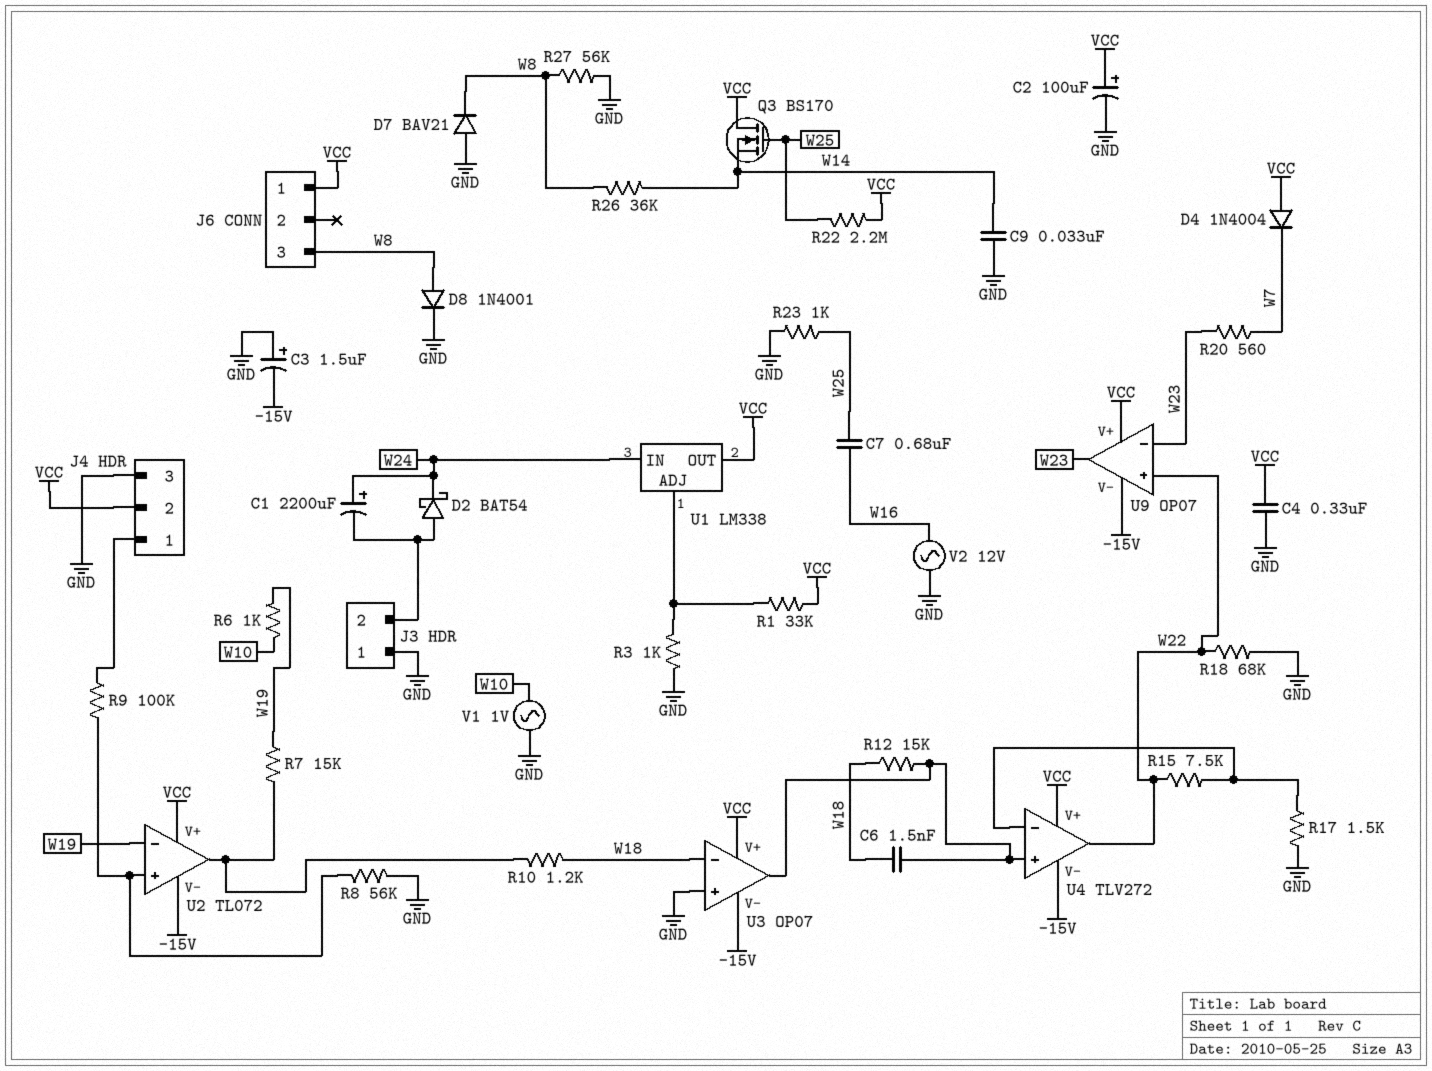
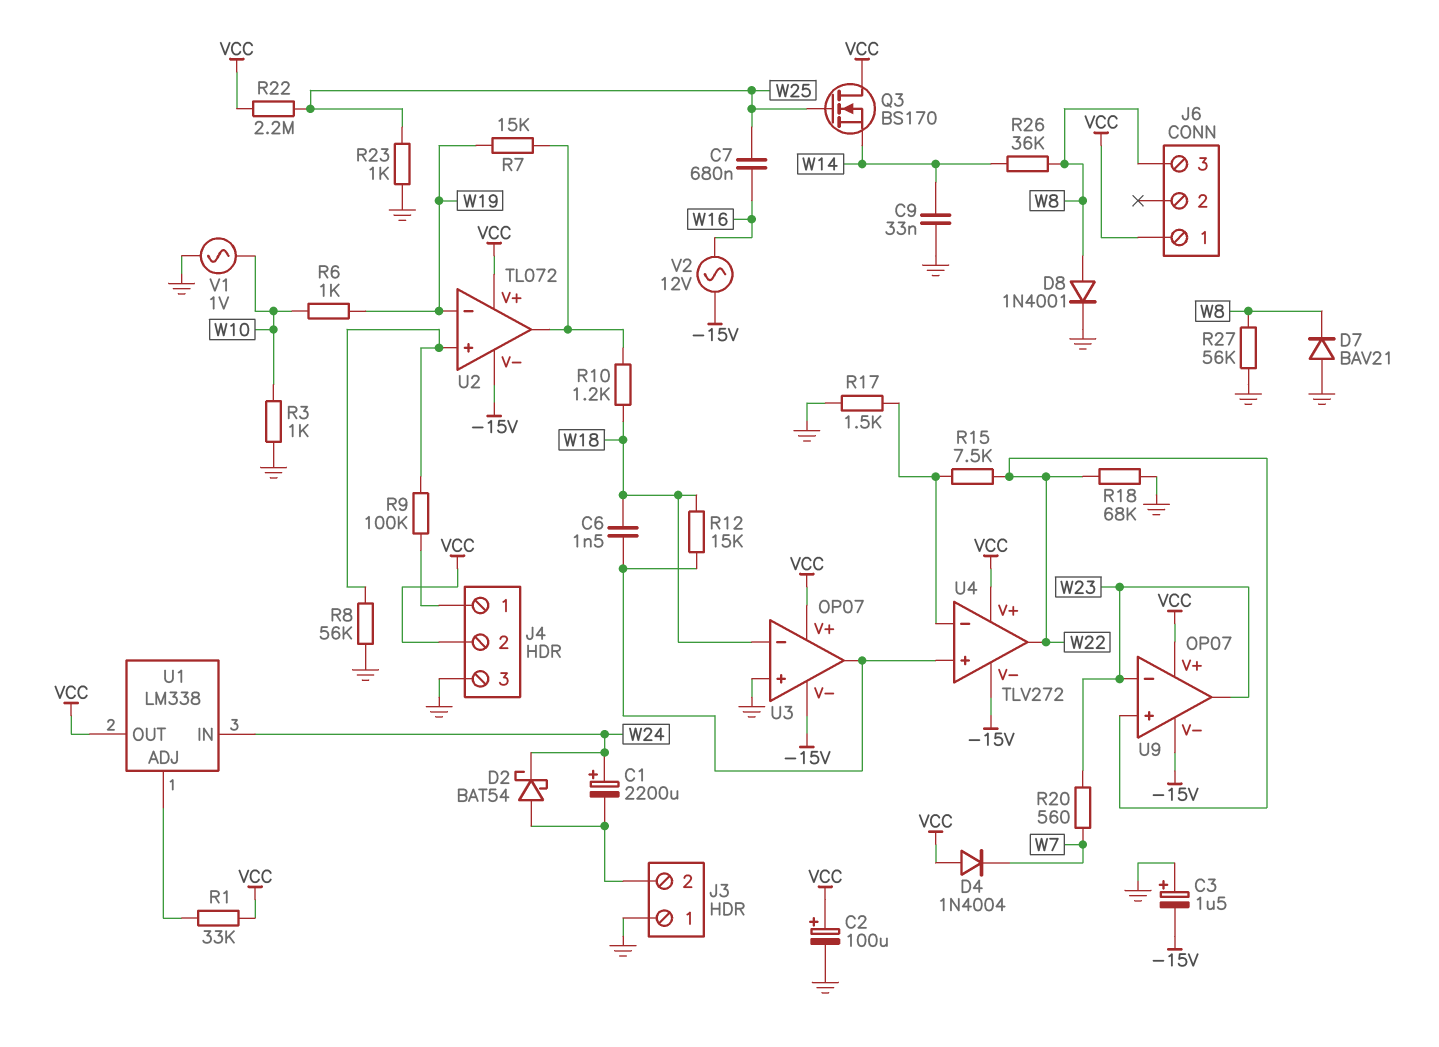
C4: 330nF (GND, VCC) -> none
R3: 1k (GND, U1/ADJ) -> 1k (GND, W10)
V2: AC 12V (GND, W16) -> AC 12V (-15V, W16)

